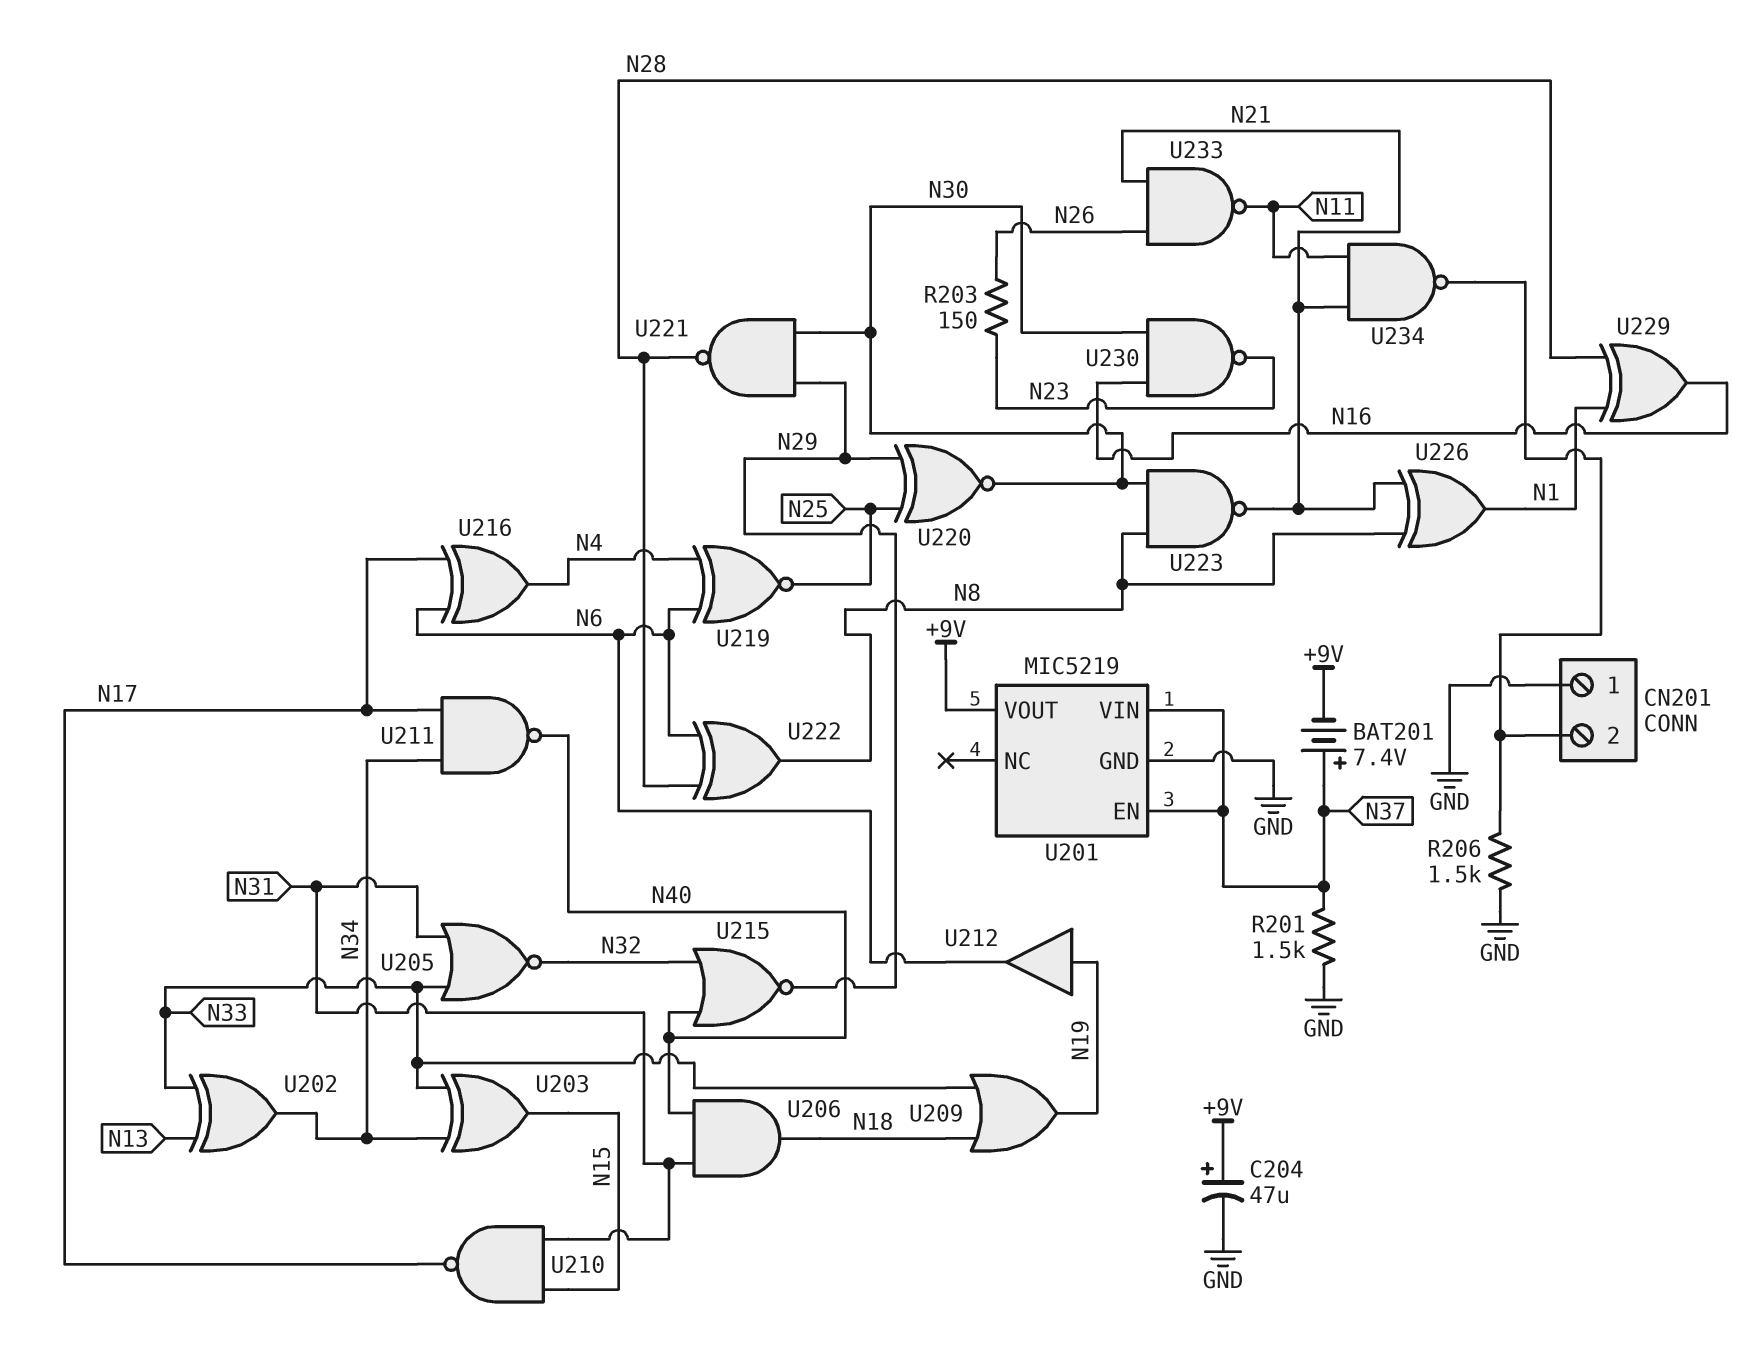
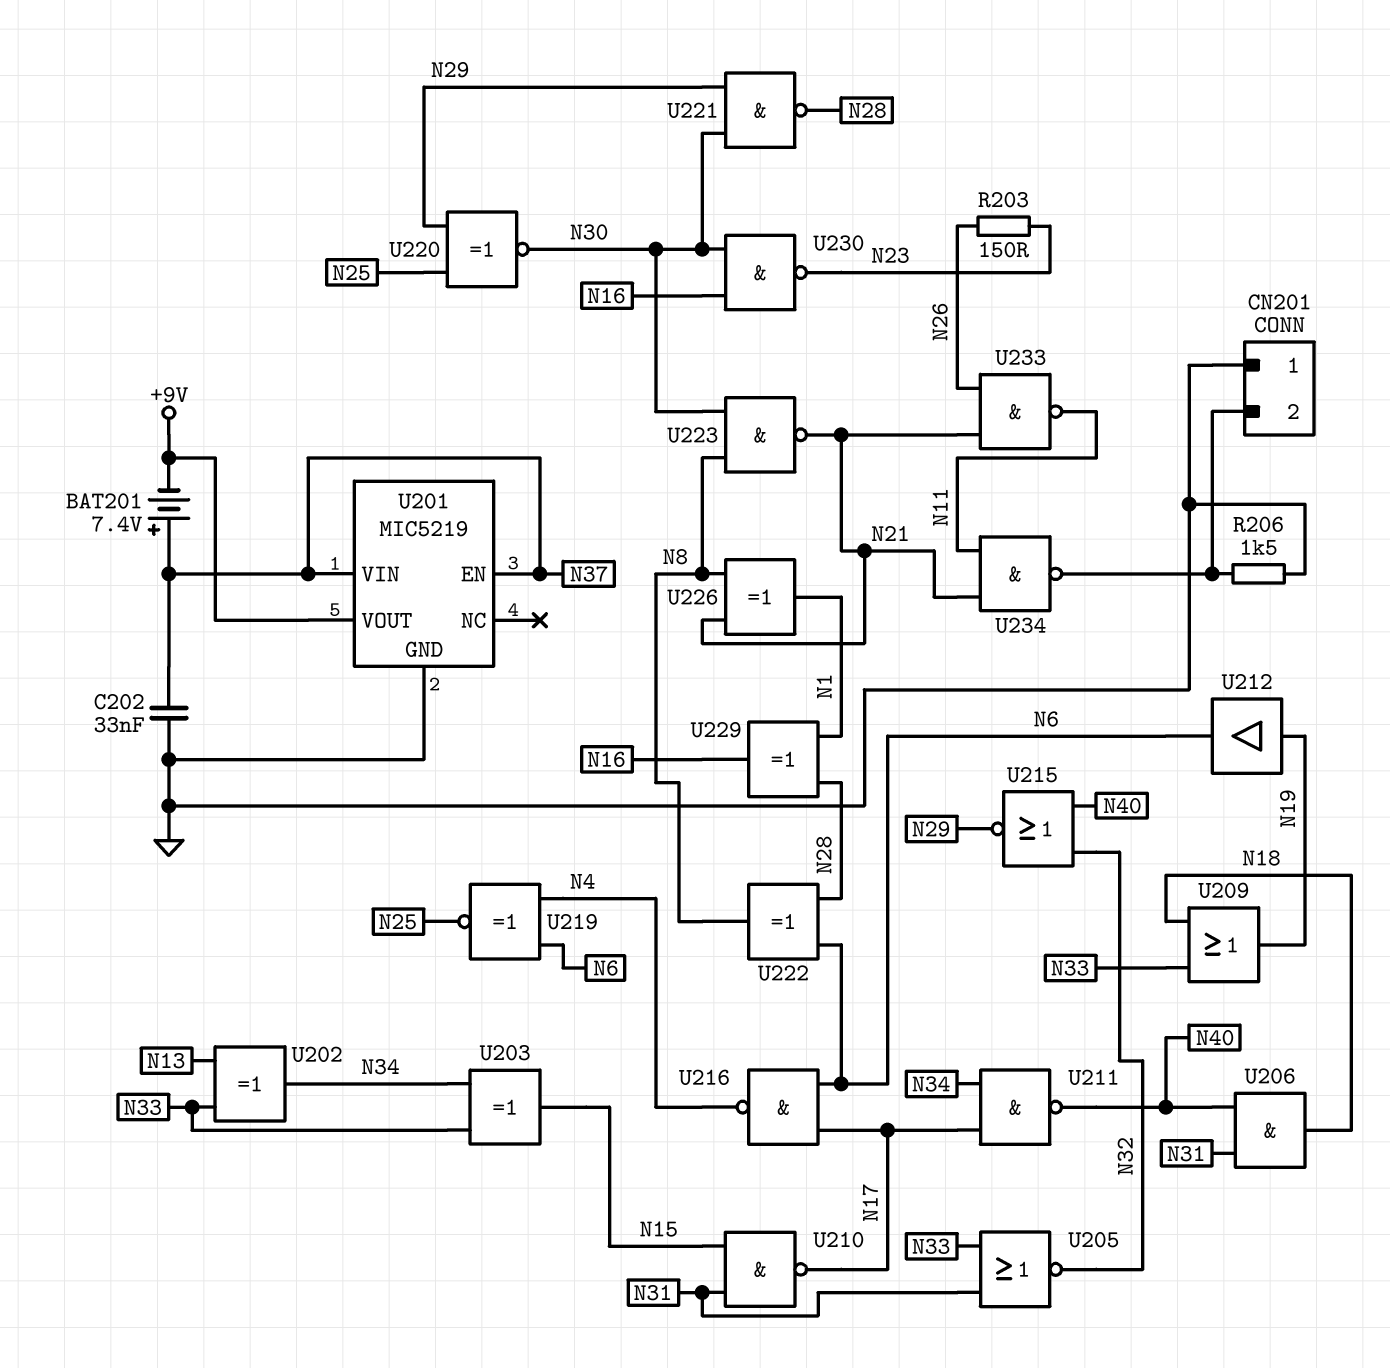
C202: none -> 33nF (GND, N37)
C204: 47uF (plus +9V, minus GND) -> none
R201: 1.5k (GND, N37) -> none
U216: XOR (in N6, in N17, out N4) -> NAND (in N6, in N17, out N4)

